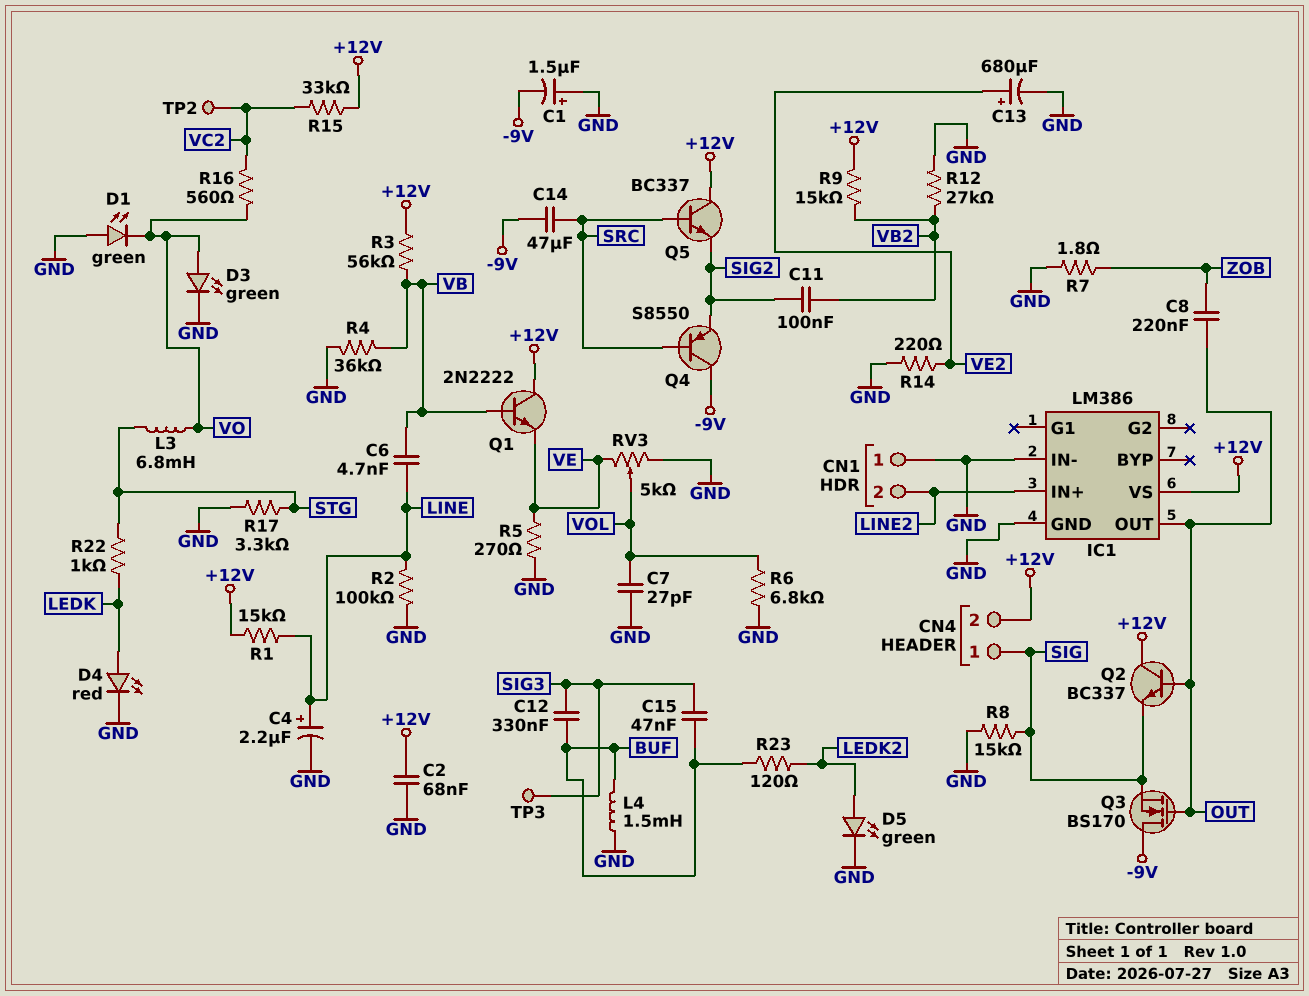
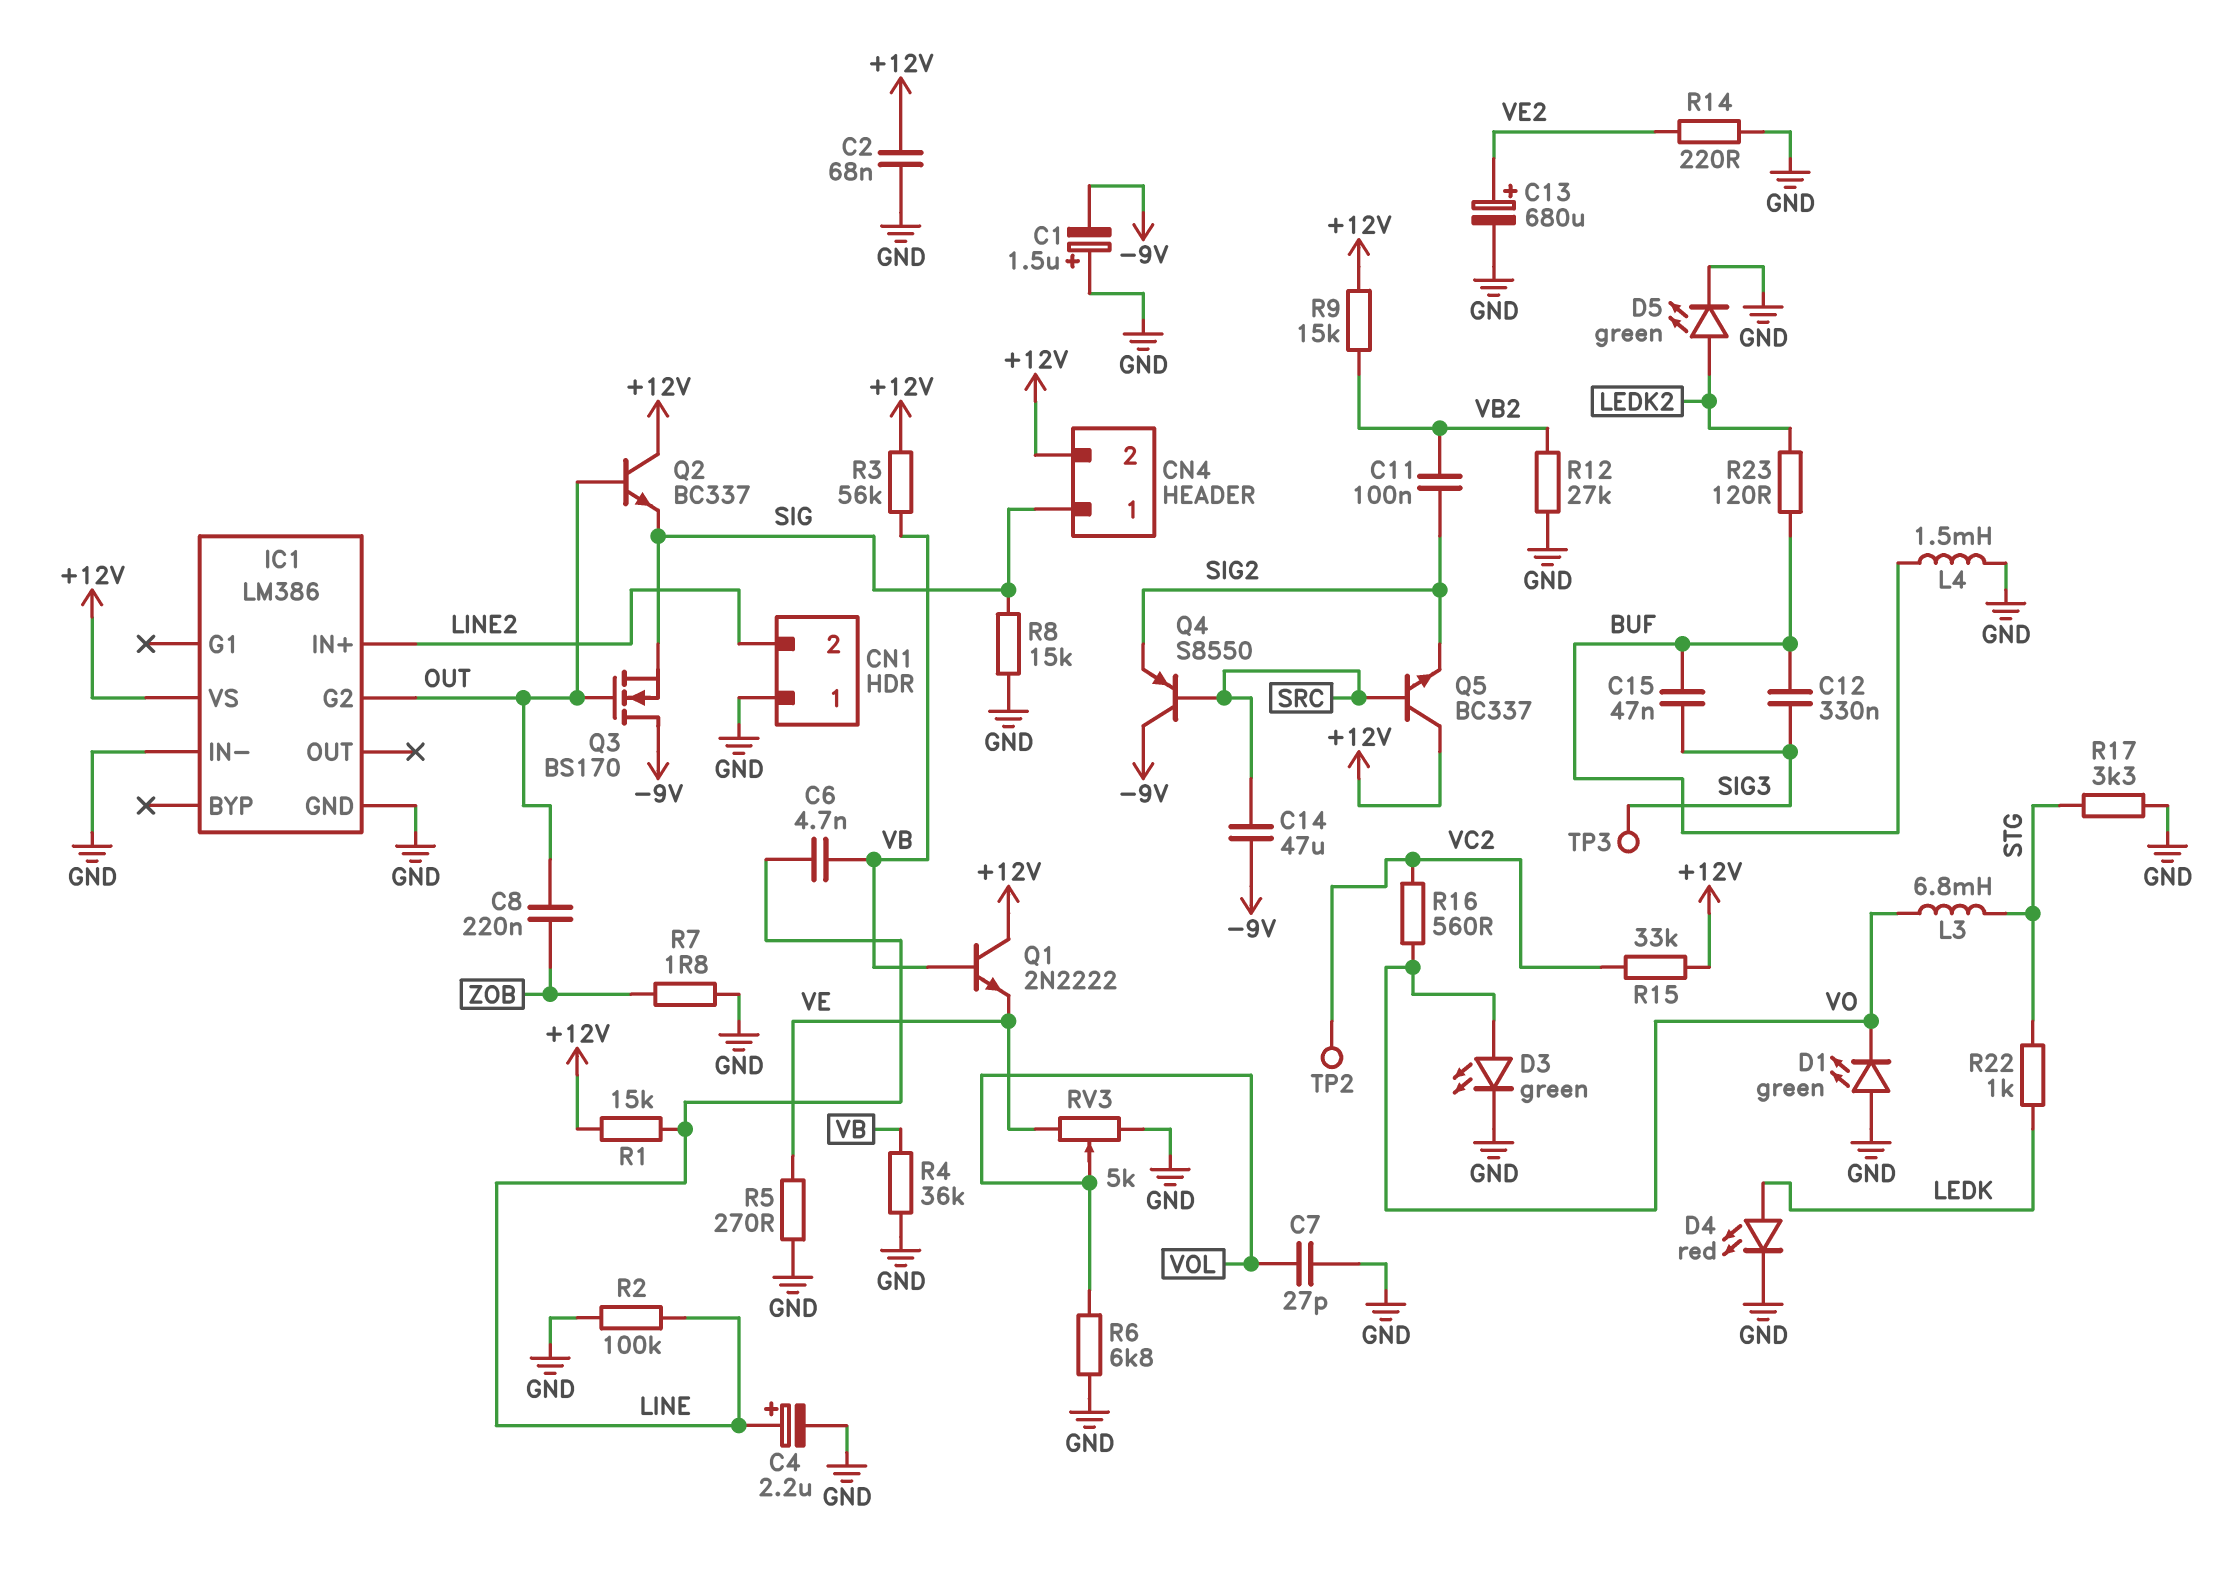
IC1 pin G2: none -> OUT
IC1 pin OUT: OUT -> none

